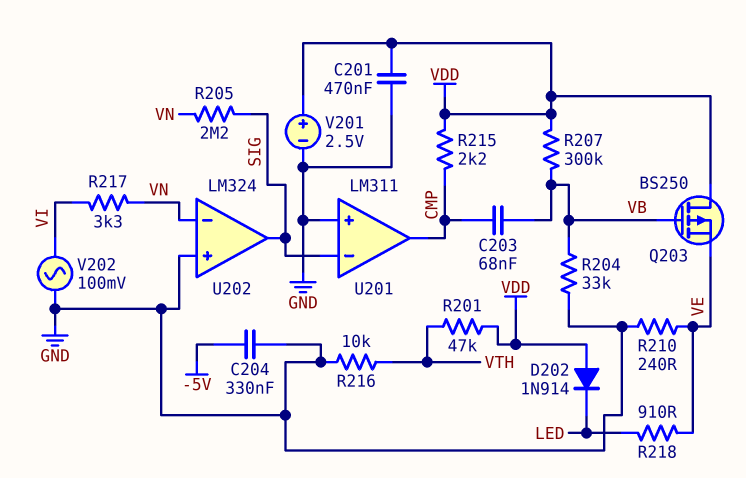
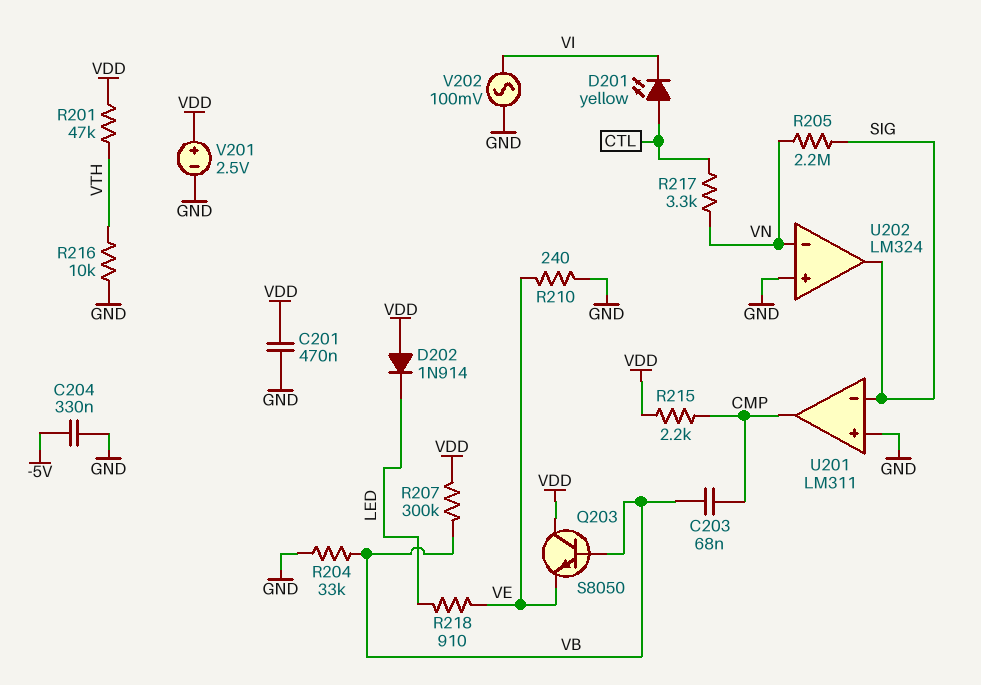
D201: none -> LED yellow (A CTL, K VI)
Q203: PMOS BS250 (G VB, D VDD, S VE) -> NPN S8050 (B VB, C VDD, E VE)
R217: 3.3k (VI, VN) -> 3.3k (CTL, VN)

